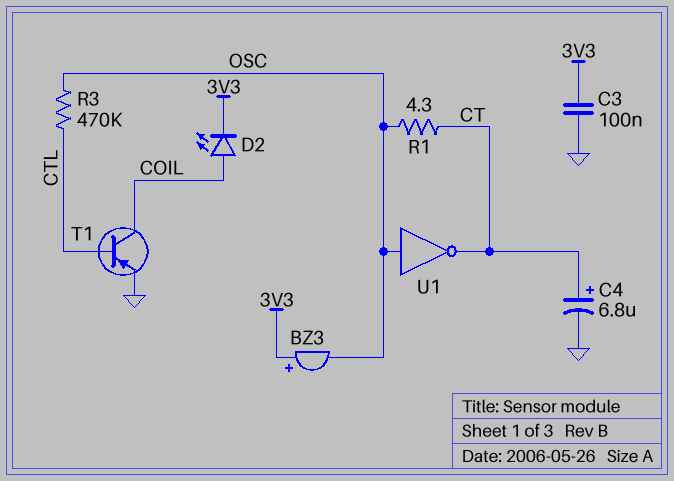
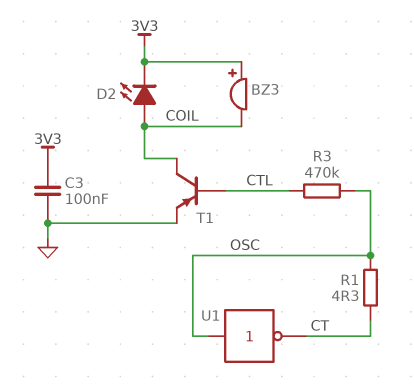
BZ3: buzzer (plus 3V3, minus OSC) -> buzzer (plus 3V3, minus COIL)
C4: 6.8uF (plus CT, minus GND) -> none

